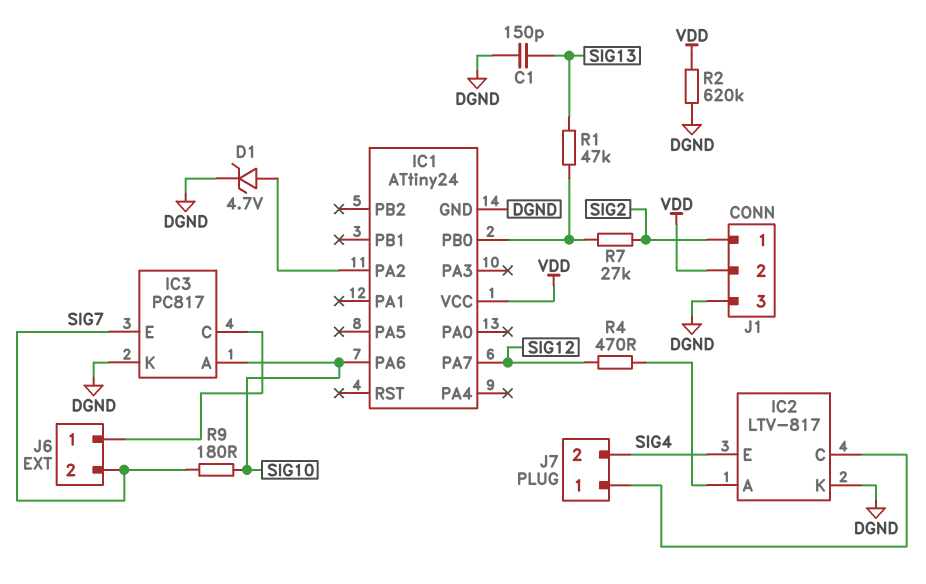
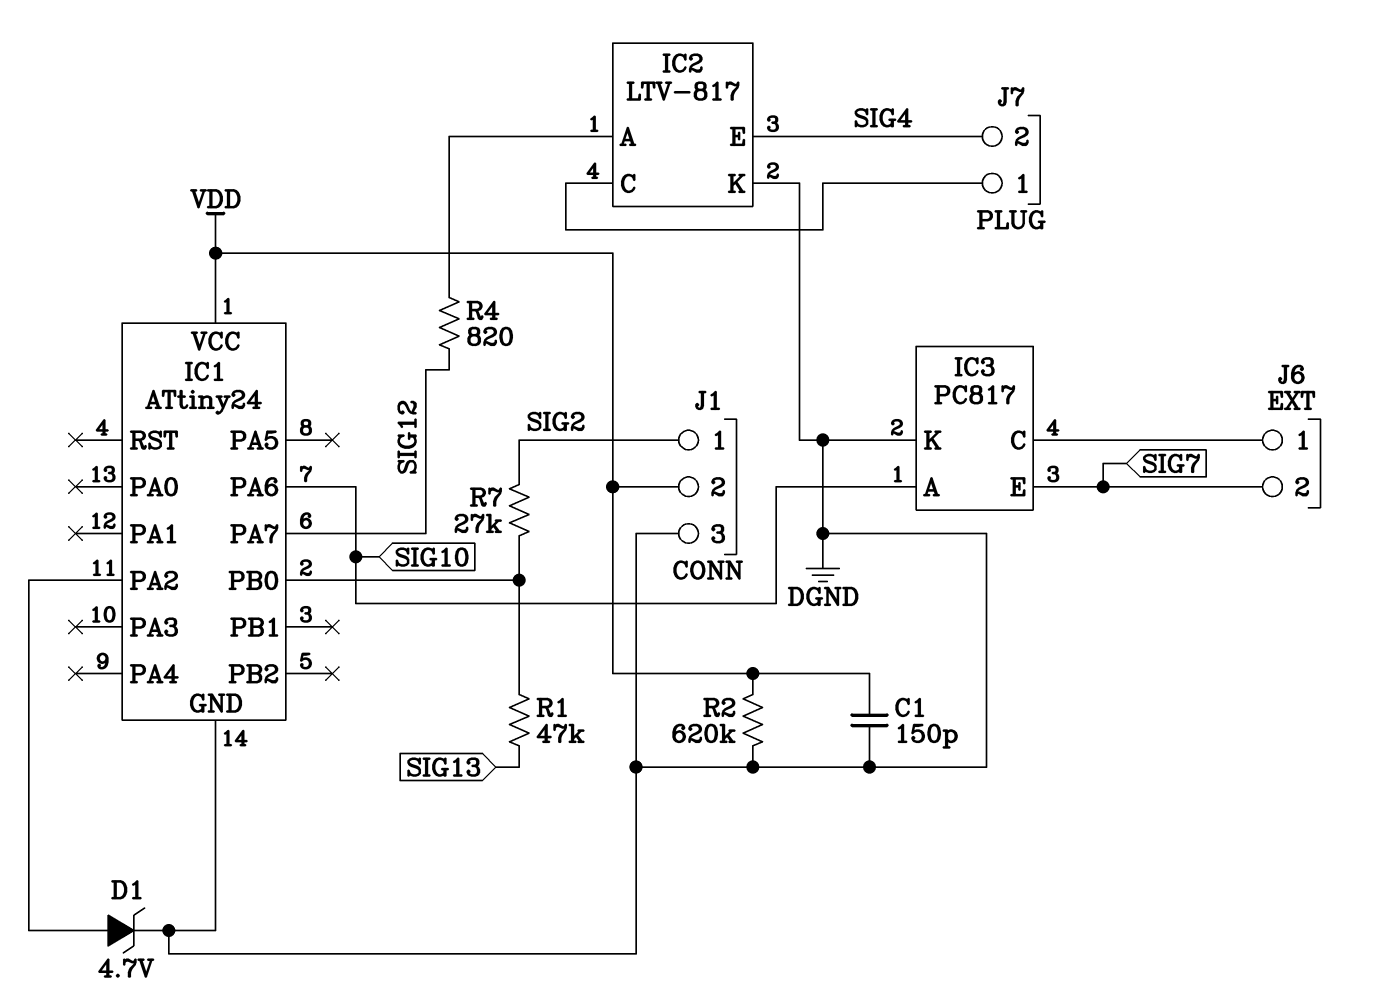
C1: 150pF (DGND, SIG13) -> 150pF (DGND, VDD)
R4: 470 (IC2/A, SIG12) -> 820 (IC2/A, SIG12)
R9: 180 (SIG7, SIG10) -> none

